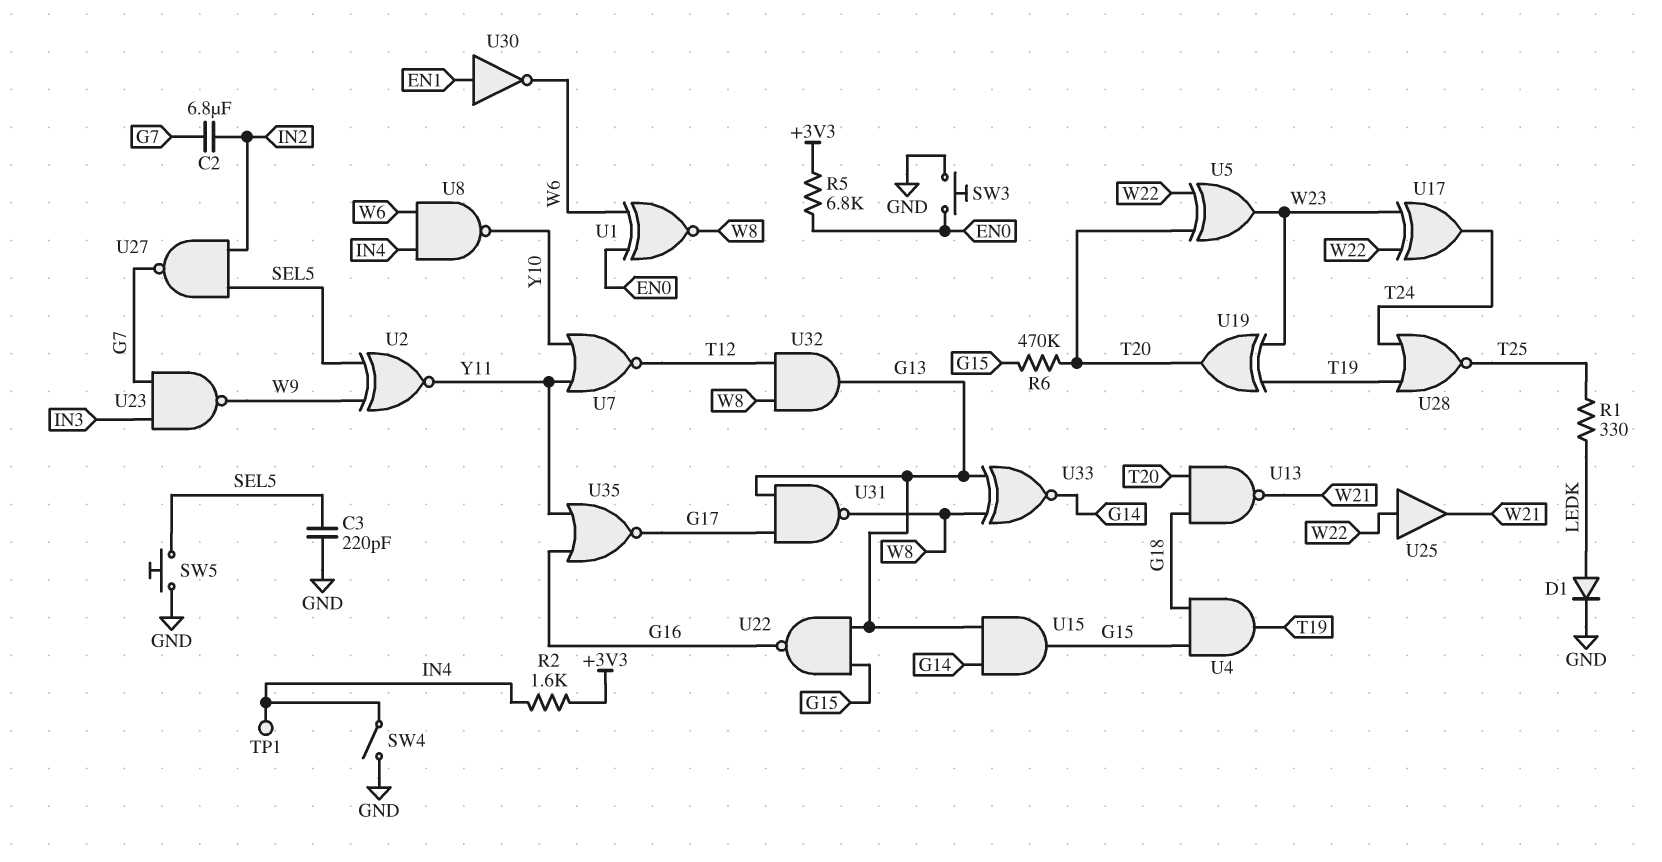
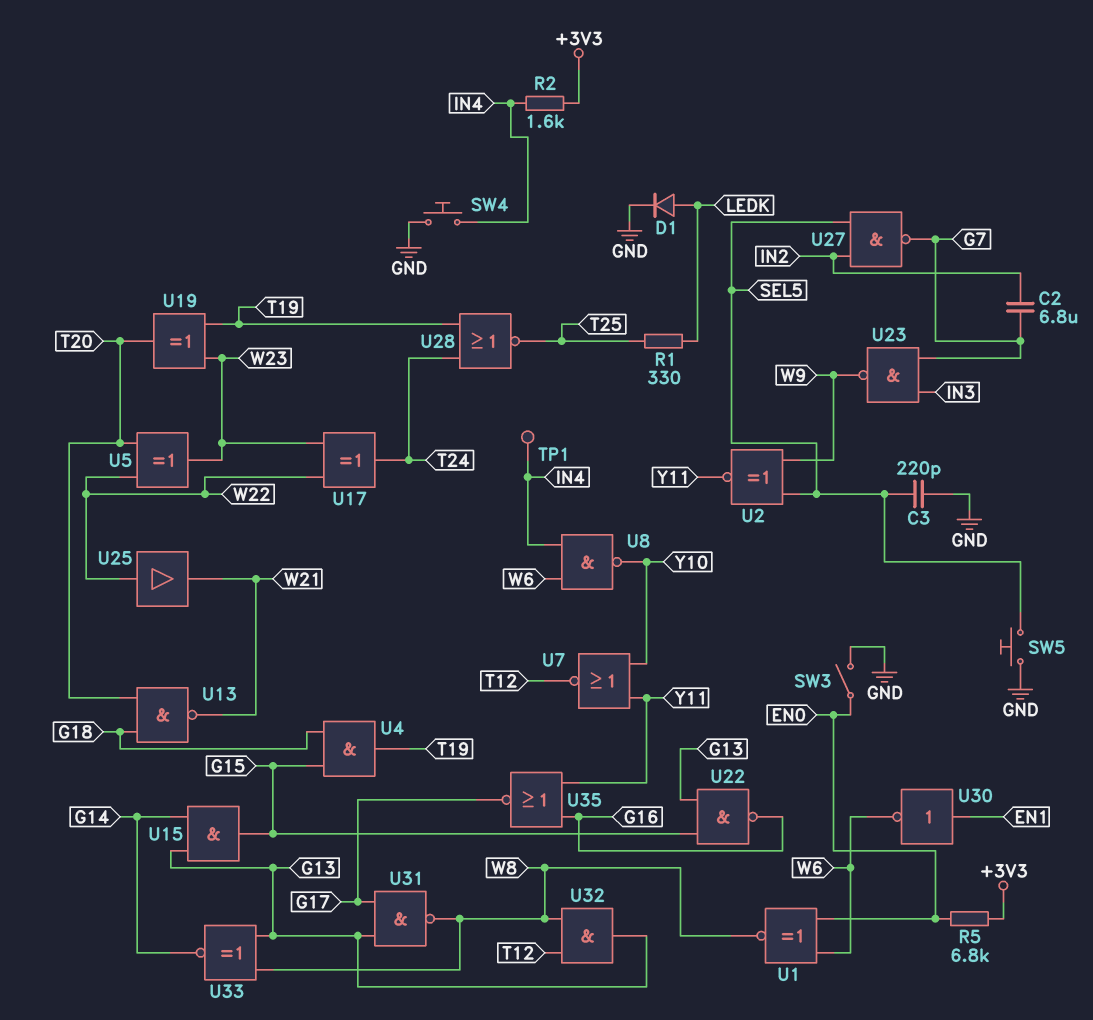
R6: 470k (G15, T20) -> none
SW3: button (EN0, GND) -> switch (EN0, GND)
SW4: switch (GND, IN4) -> button (GND, IN4)

